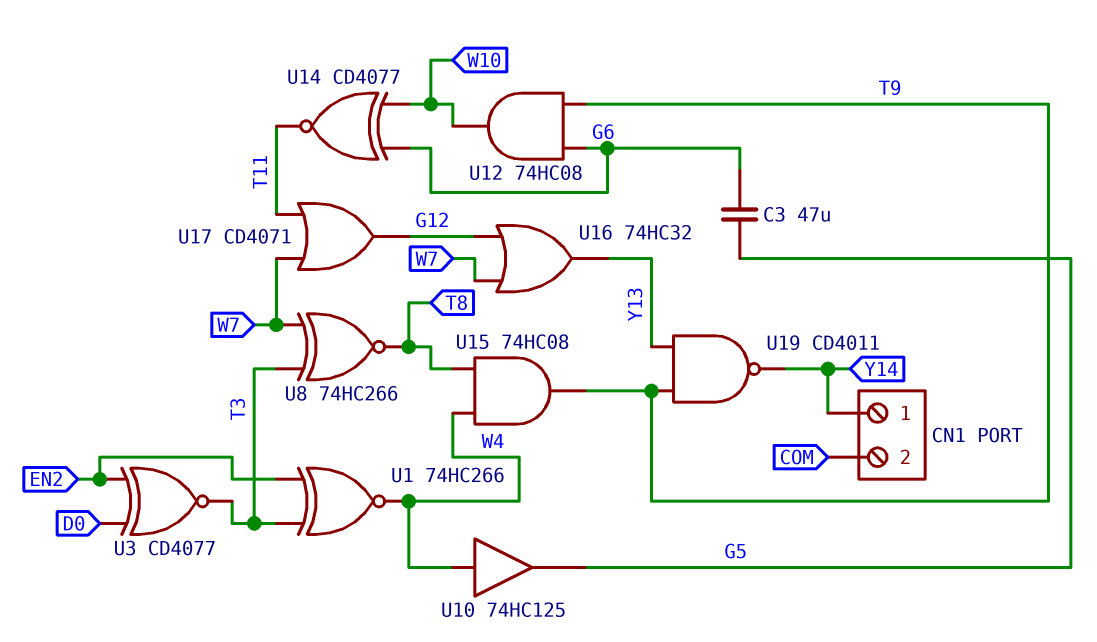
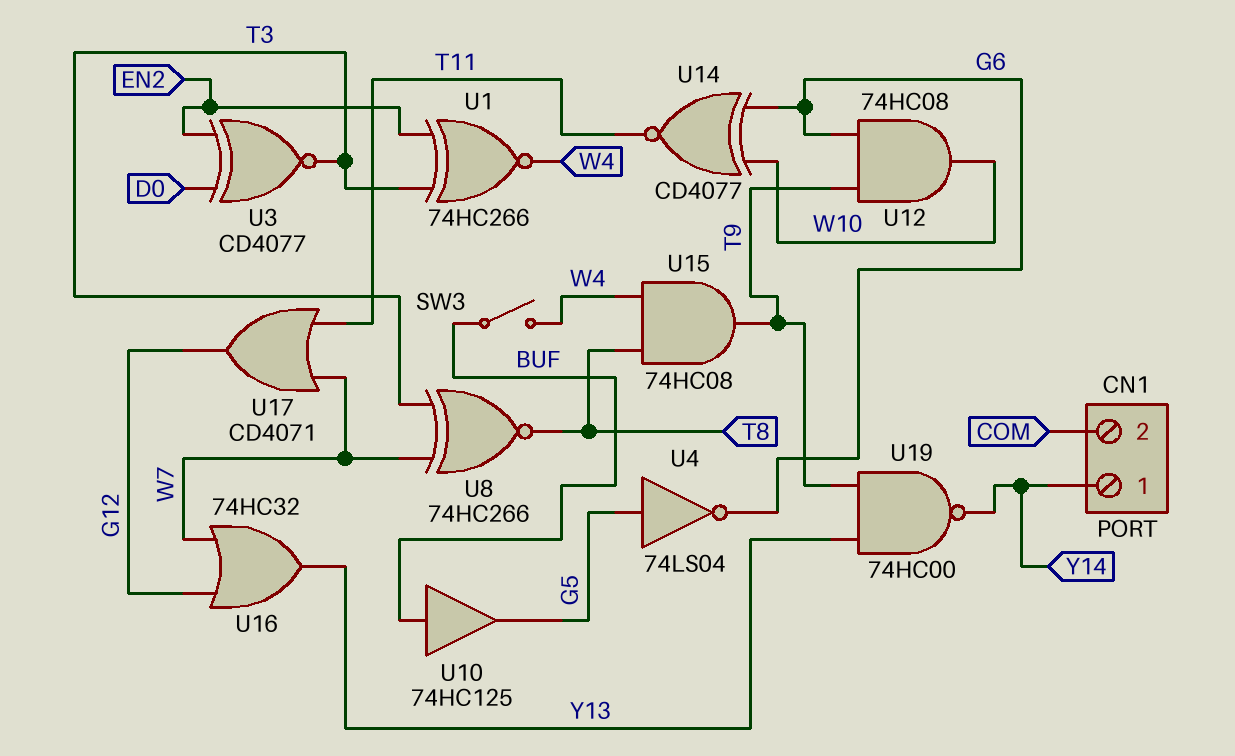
C3: 47uF (G5, G6) -> none
SW3: none -> switch (BUF, W4)
U4: none -> NOT 74LS04 (in G5, out G6)
U10: buffer 74HC125 (in W4, out G5) -> buffer 74HC125 (in BUF, out G5)
U19: NAND CD4011 (in T9, in Y13, out Y14) -> NAND 74HC00 (in T9, in Y13, out Y14)

